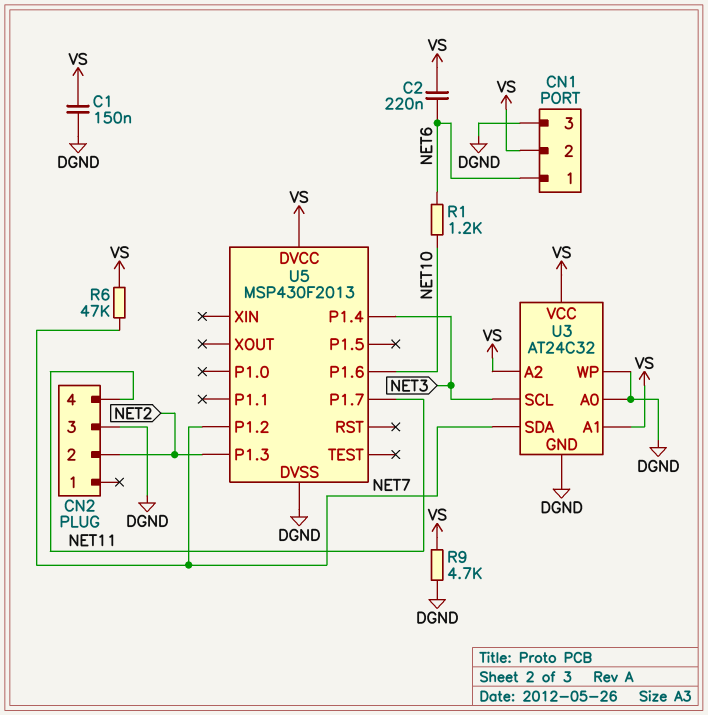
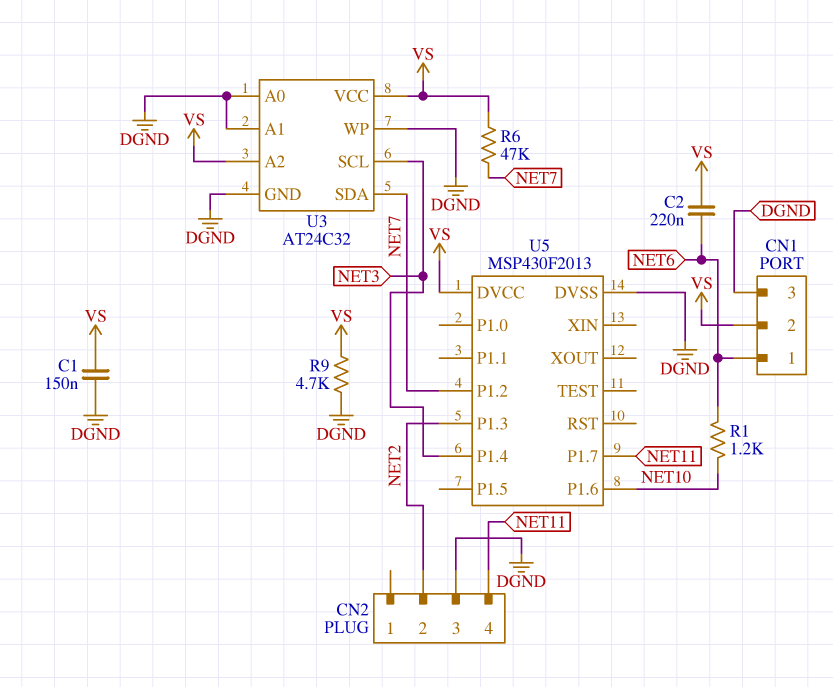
U3 pin A1: VS -> DGND

